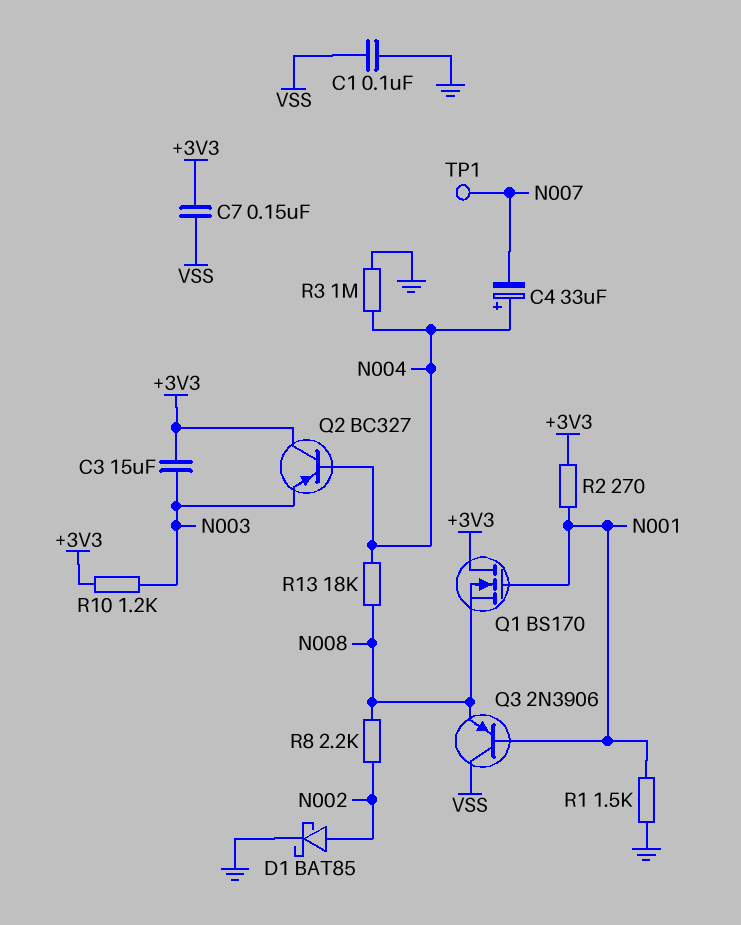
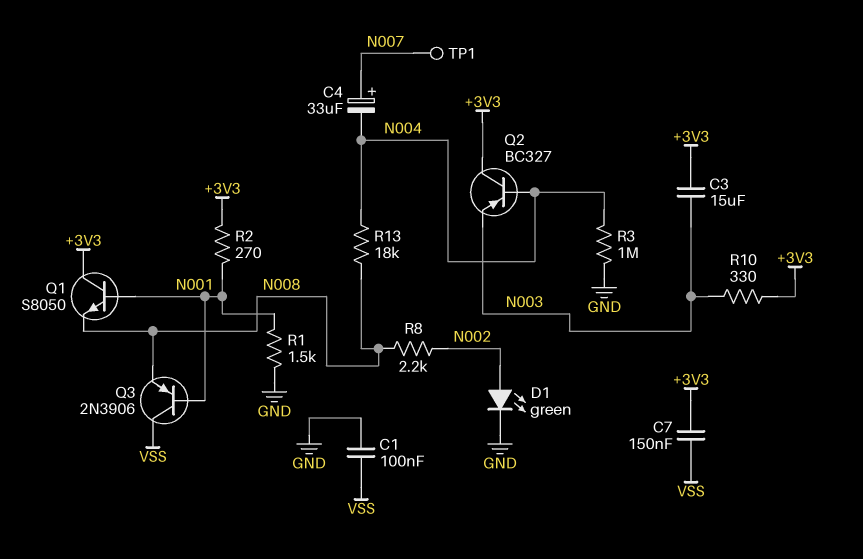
C4: 33uF (plus N004, minus N007) -> 33uF (plus N007, minus N004)
D1: schottky BAT85 (A N002, K GND) -> LED green (A N002, K GND)
Q1: NMOS BS170 (G N001, D +3V3, S N008) -> NPN S8050 (B N001, C +3V3, E N008)
R10: 1.2k (+3V3, N003) -> 330 (+3V3, N003)

